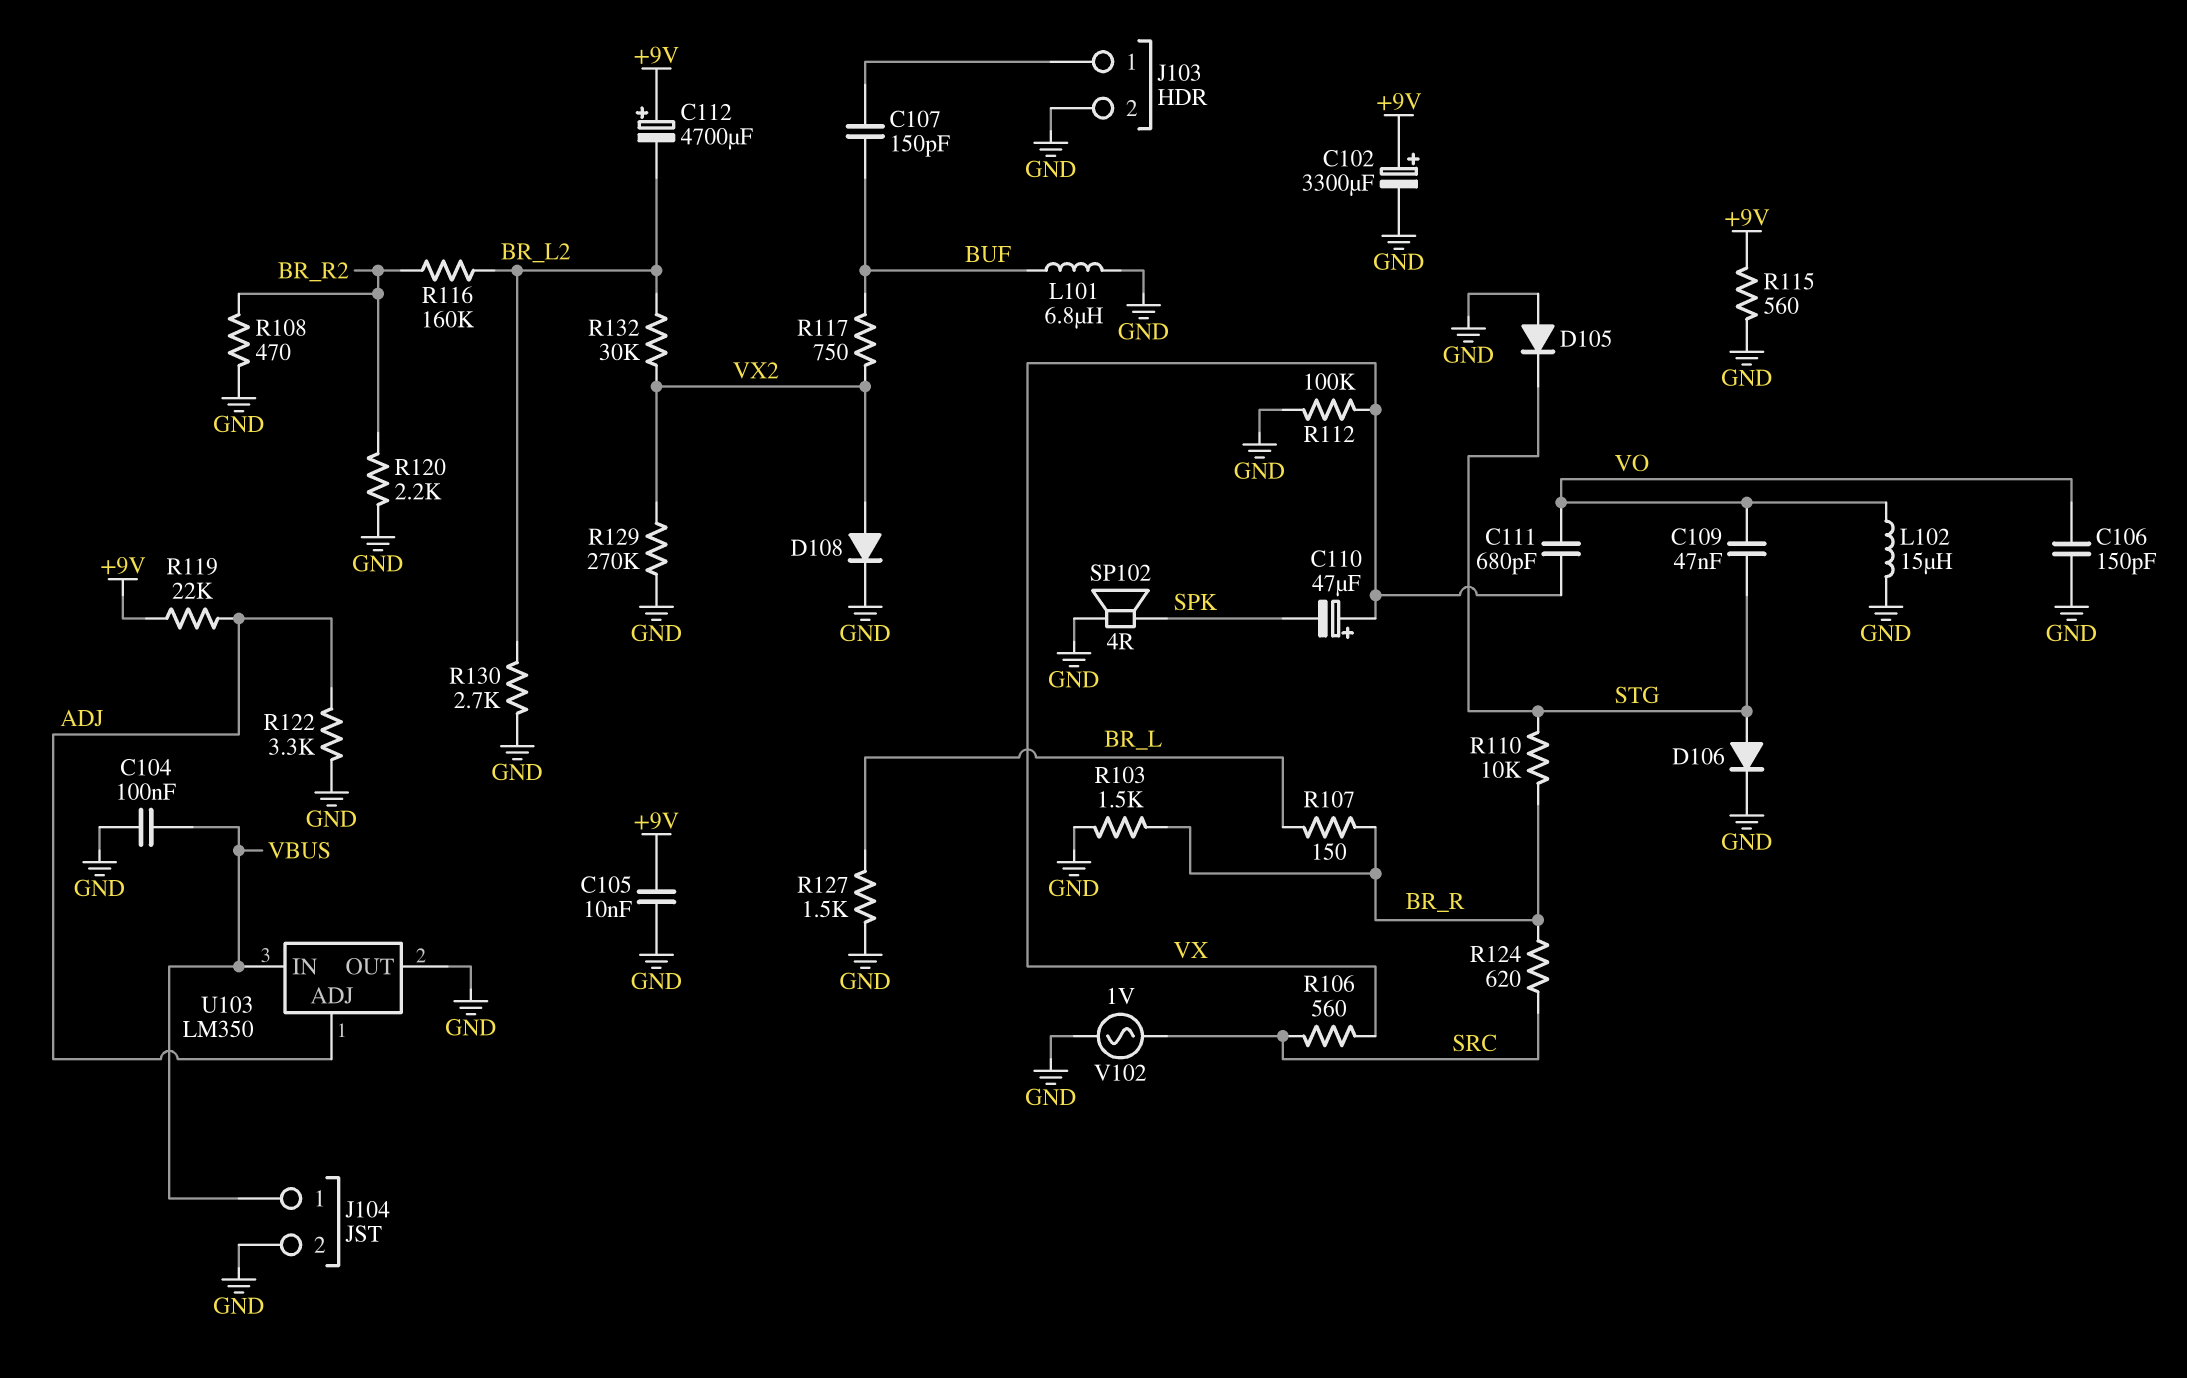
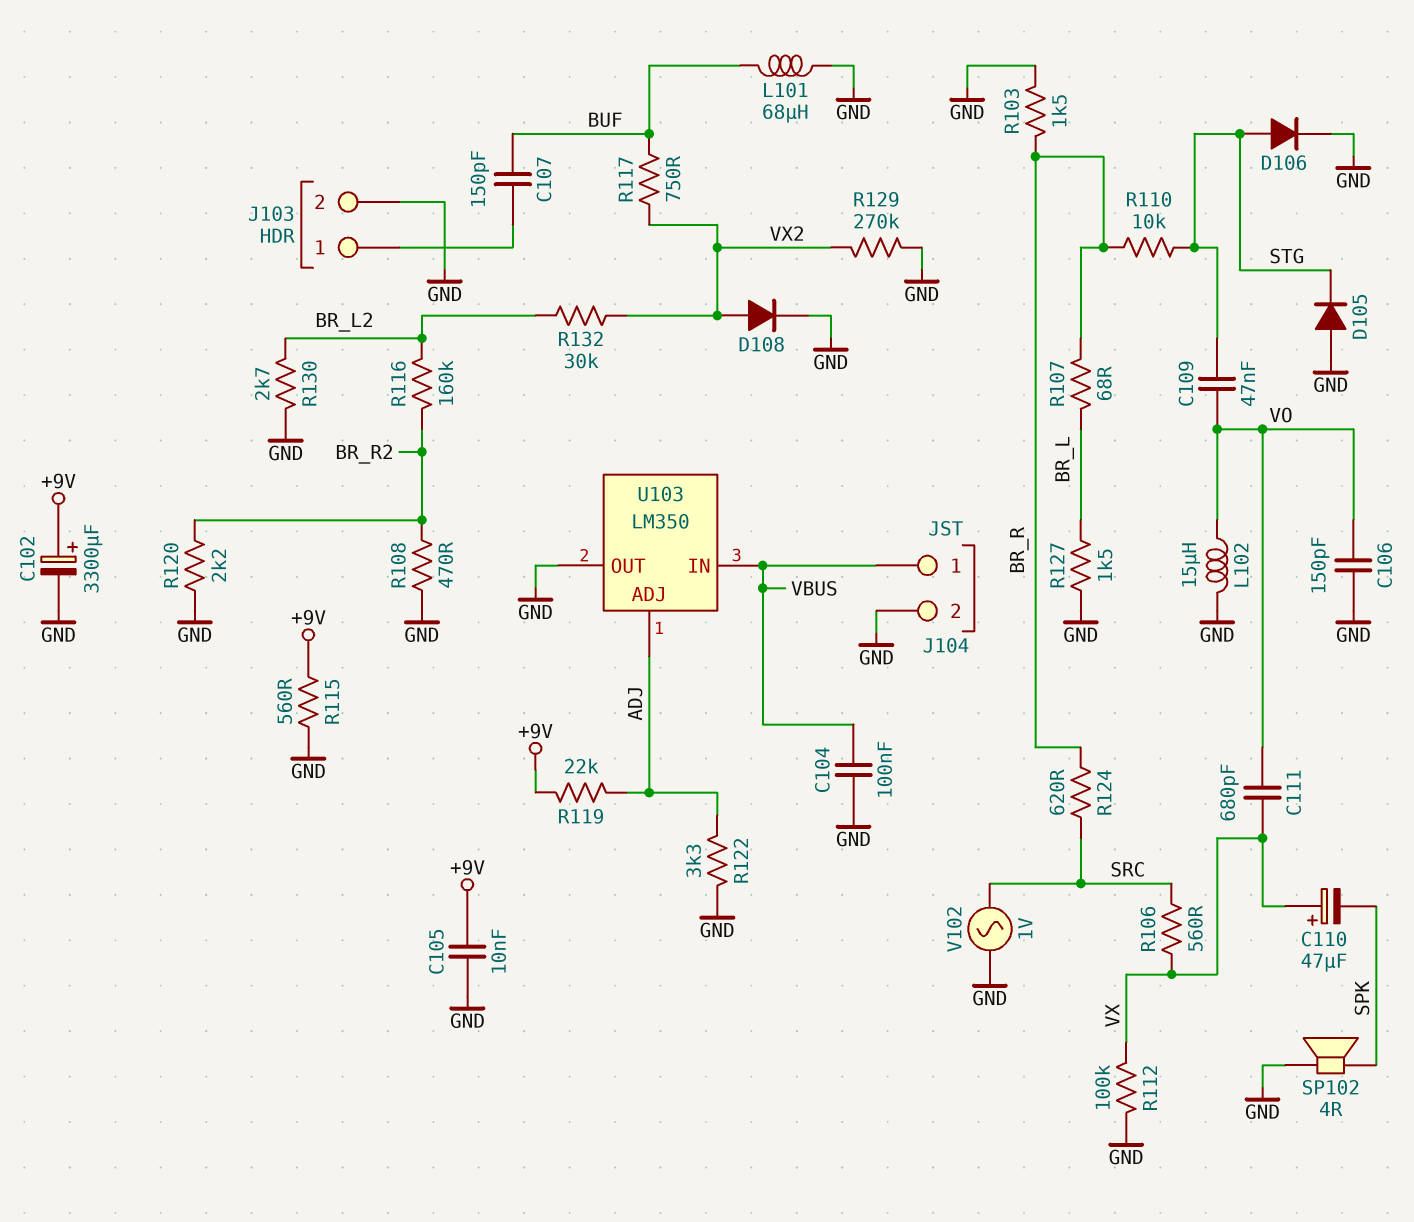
C112: 4700uF (plus +9V, minus BR_L2) -> none
L101: 6.8uH (BUF, GND) -> 68uH (BUF, GND)
R107: 150 (BR_L, BR_R) -> 68 (BR_L, BR_R)

